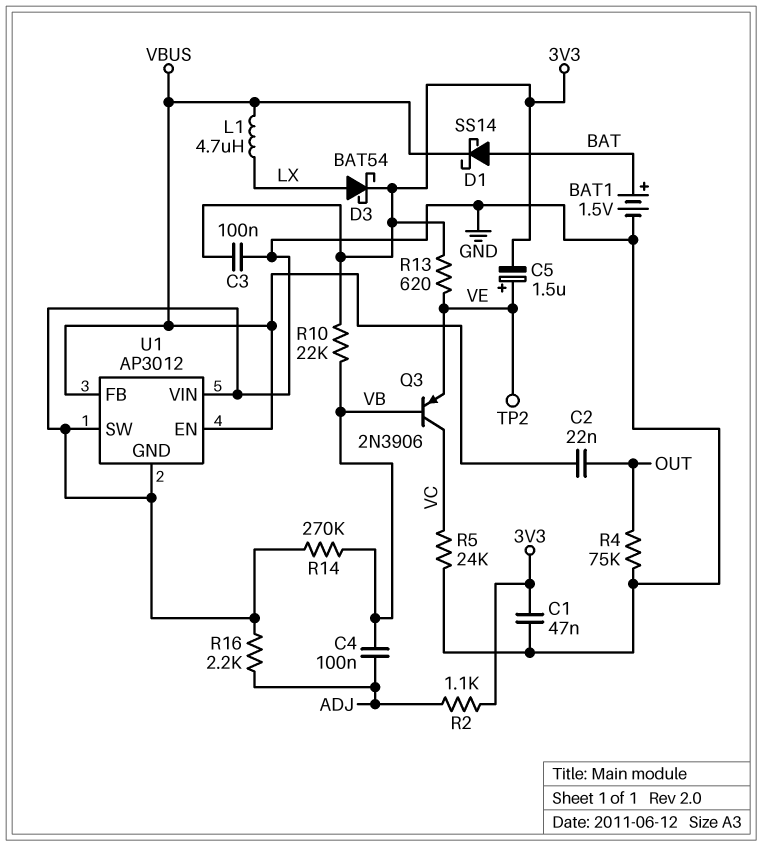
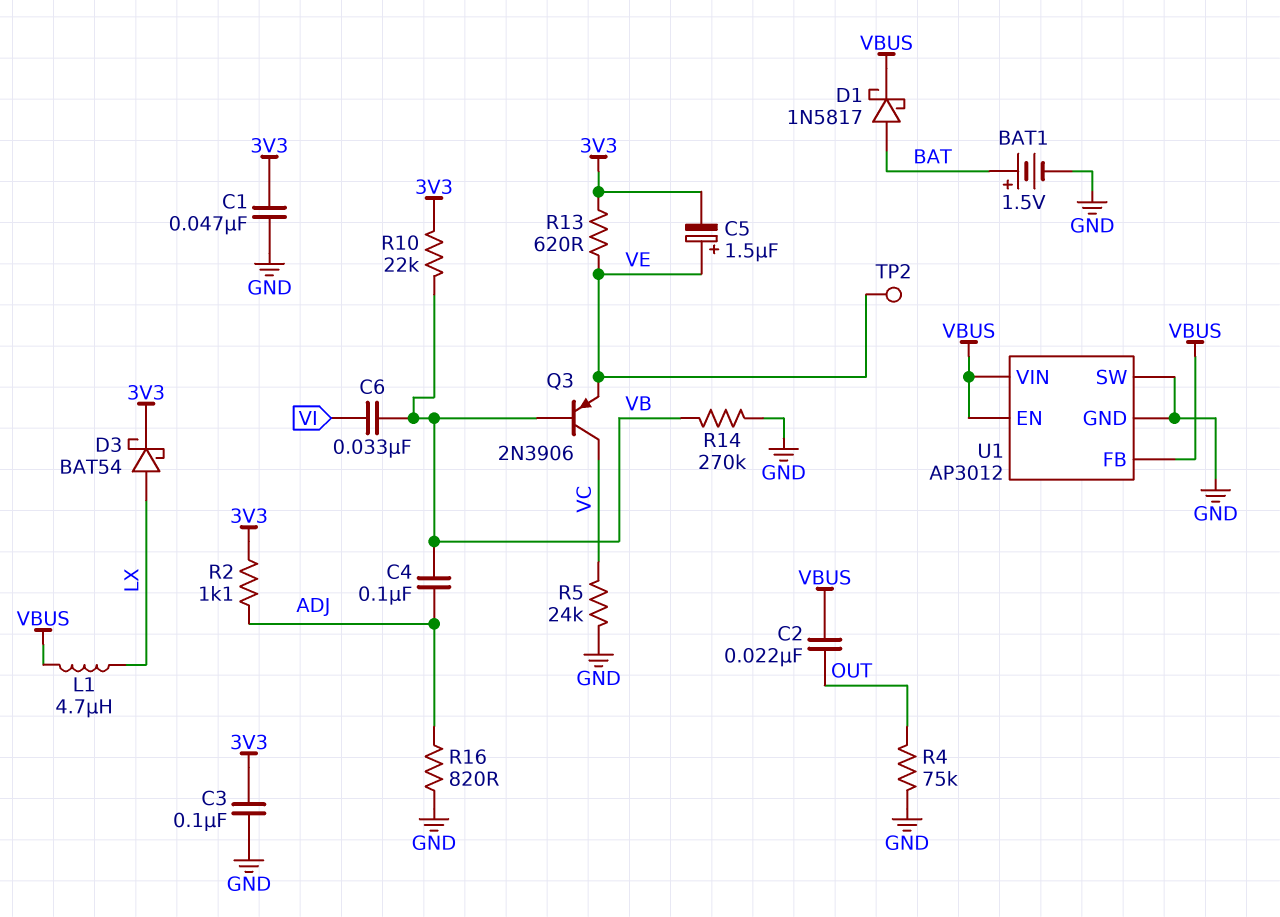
C6: none -> 33nF (VB, VI)
D1: schottky SS14 (A BAT, K VBUS) -> schottky 1N5817 (A BAT, K VBUS)
R16: 2.2k (ADJ, GND) -> 820 (ADJ, GND)
U1 pin VIN: GND -> VBUS

